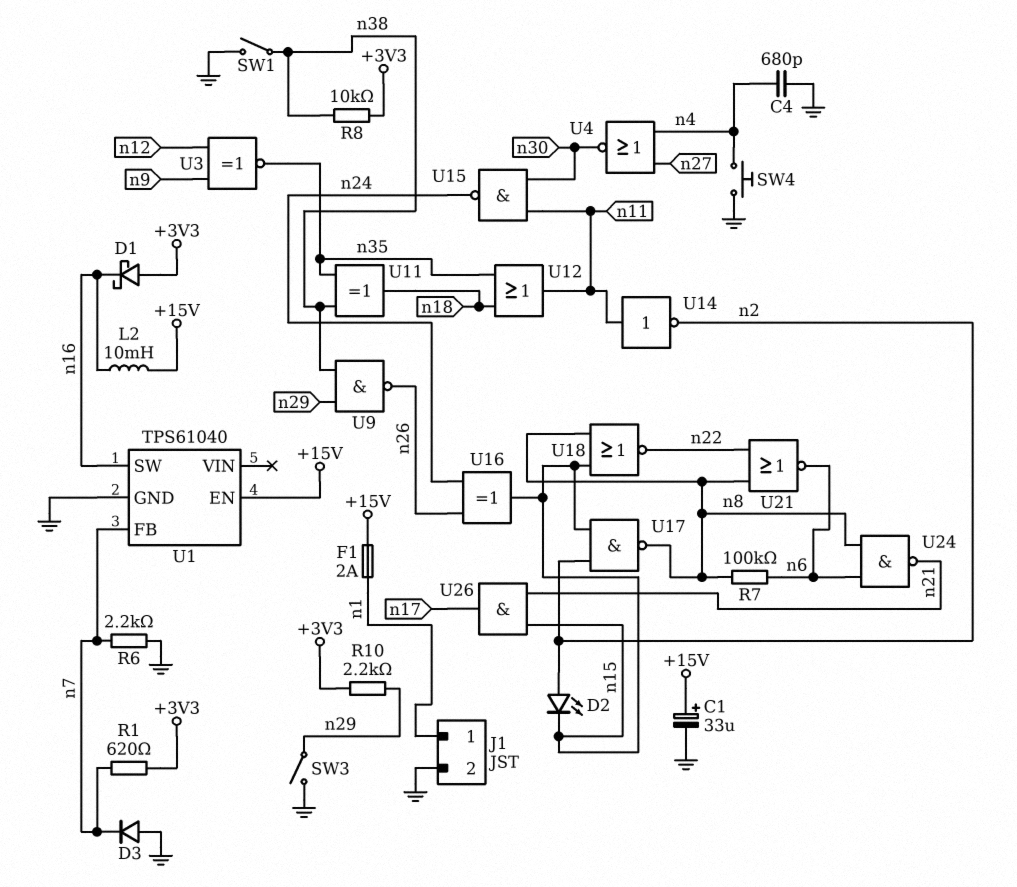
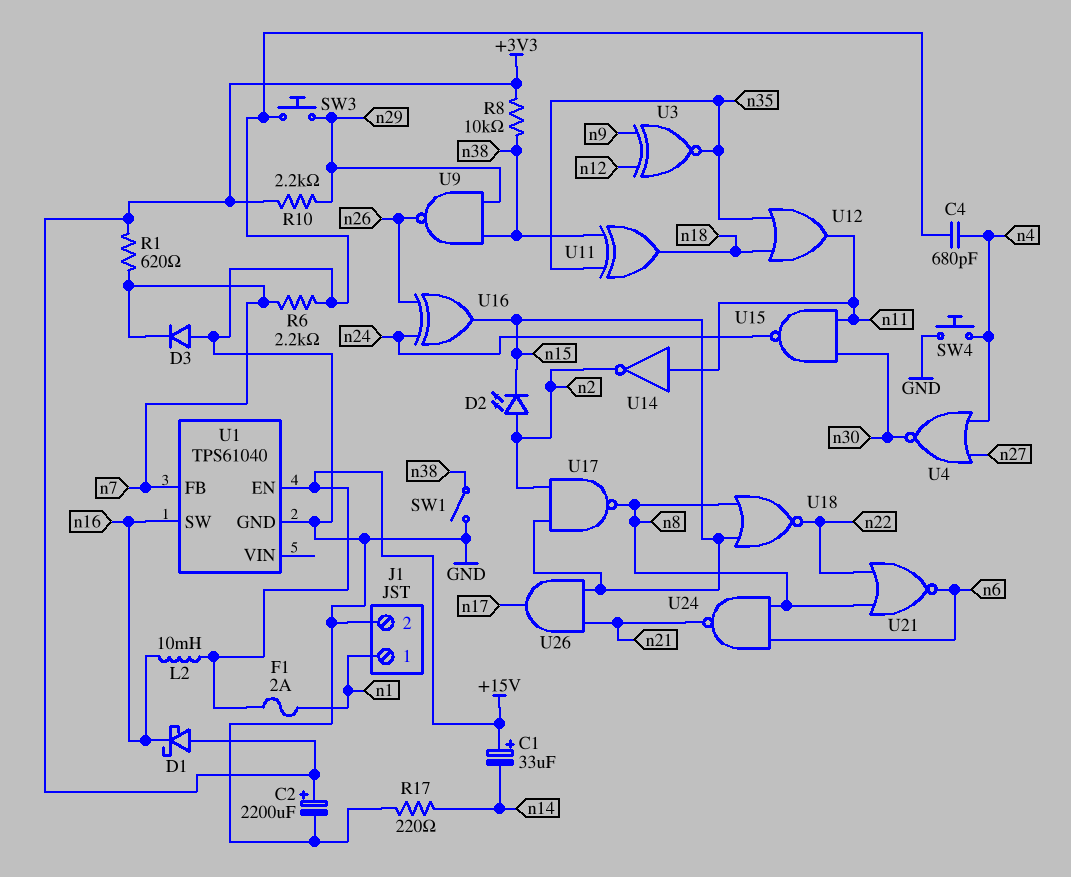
C1: 33uF (plus +15V, minus GND) -> 33uF (plus +15V, minus n14)
C2: none -> 2200uF (plus +3V3, minus GND)
R7: 100k (n6, n8) -> none
R17: none -> 220 (GND, n14)
SW3: switch (GND, n29) -> button (GND, n29)

